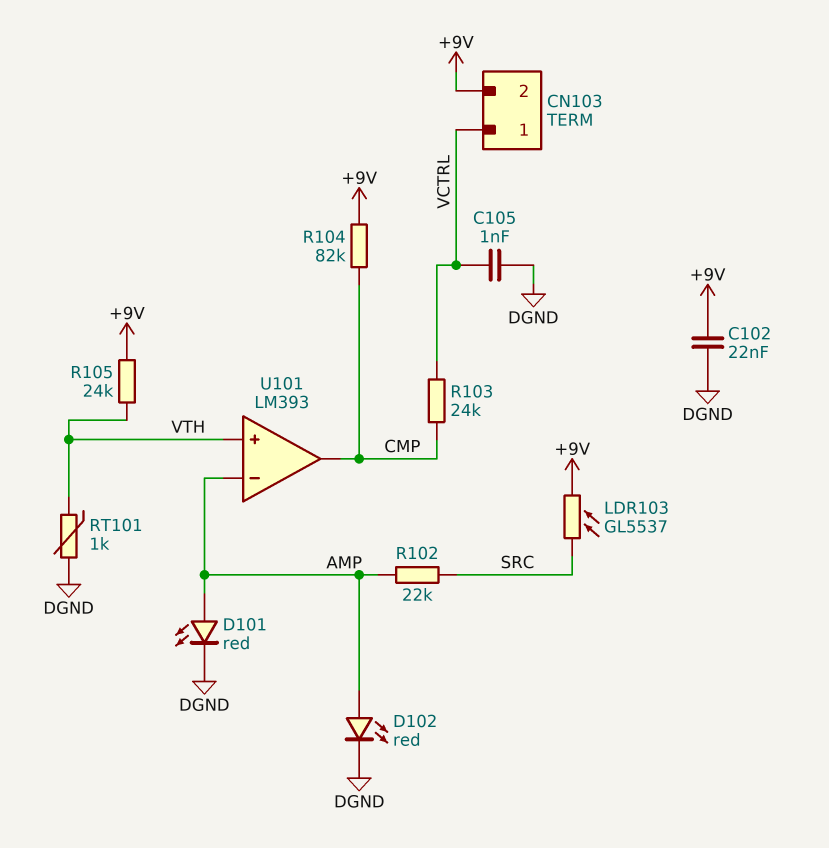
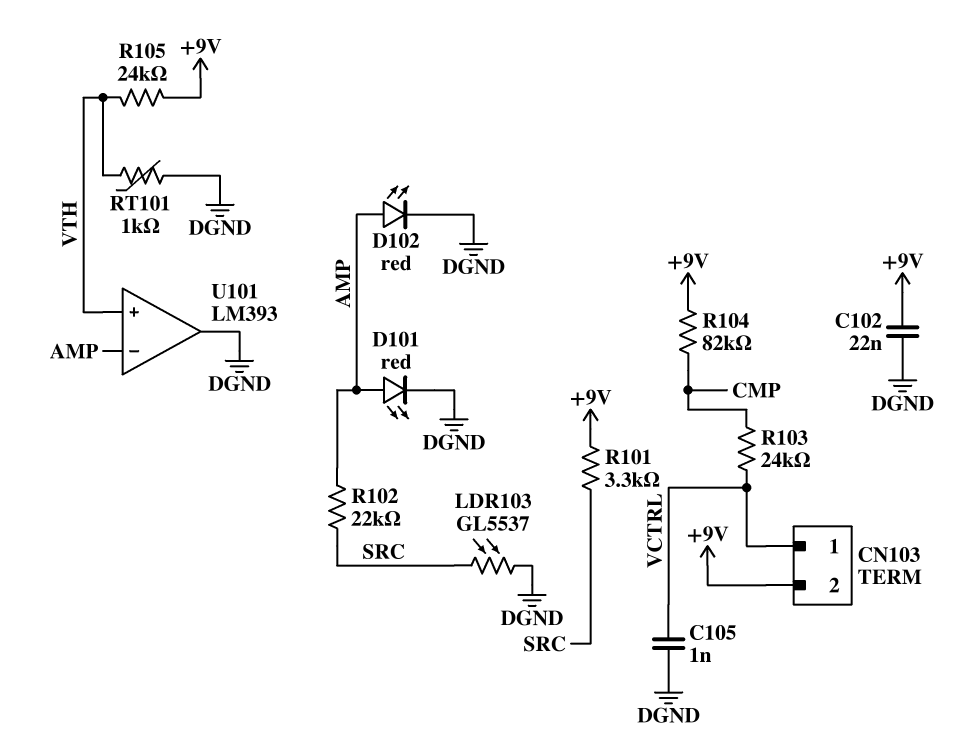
LDR103: GL5537 (+9V, SRC) -> GL5537 (DGND, SRC)
R101: none -> 3.3k (+9V, SRC)
U101 pin out: CMP -> DGND

